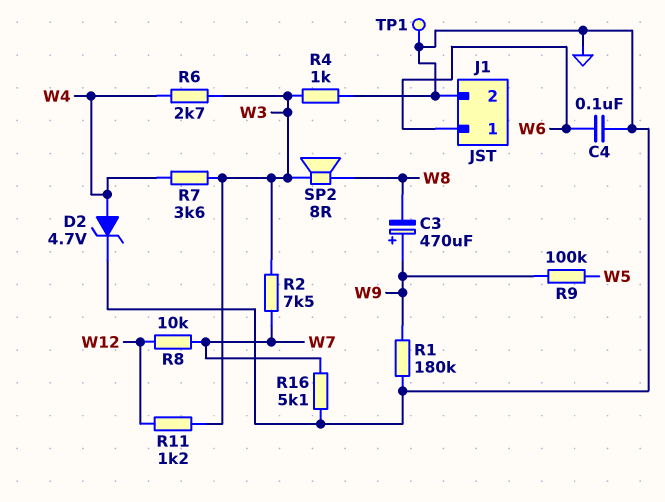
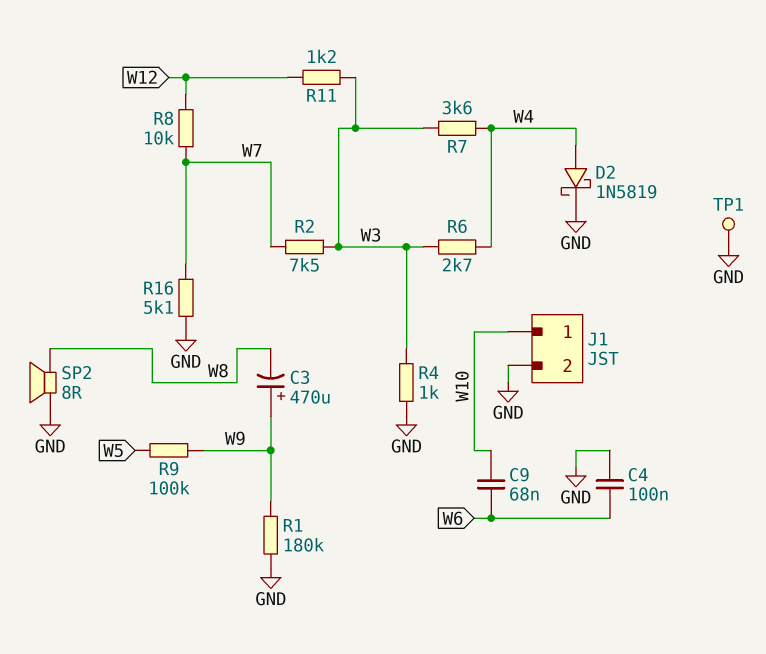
C9: none -> 68nF (W6, W10)
D2: zener 4.7V (A W4, K GND) -> schottky 1N5819 (A W4, K GND)
J1 pin 1: W6 -> W10
SP2: speaker 8R (W3, W8) -> speaker 8R (GND, W8)

